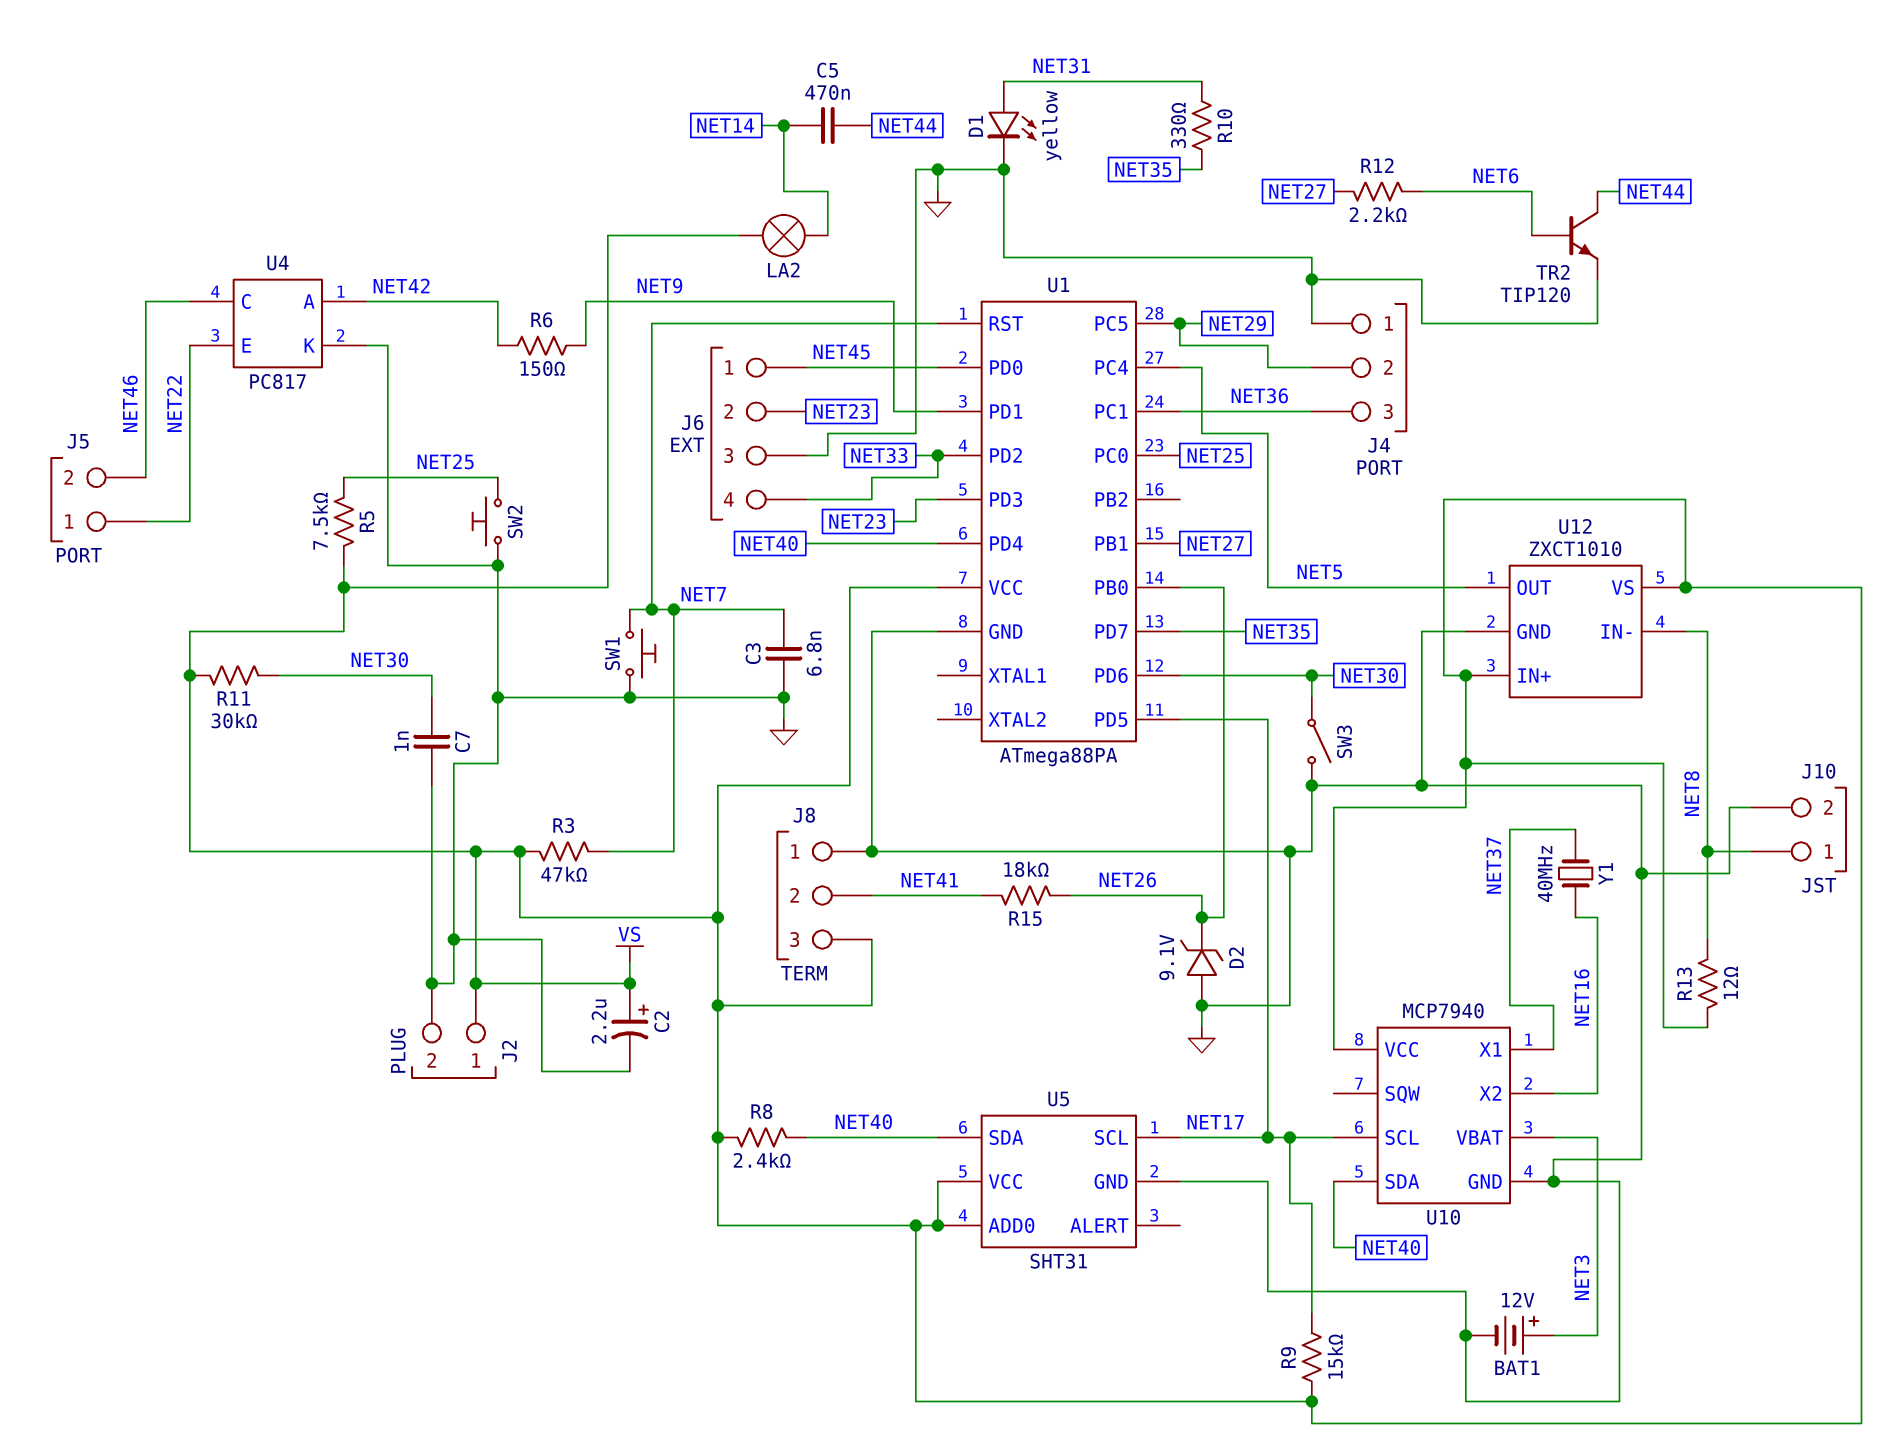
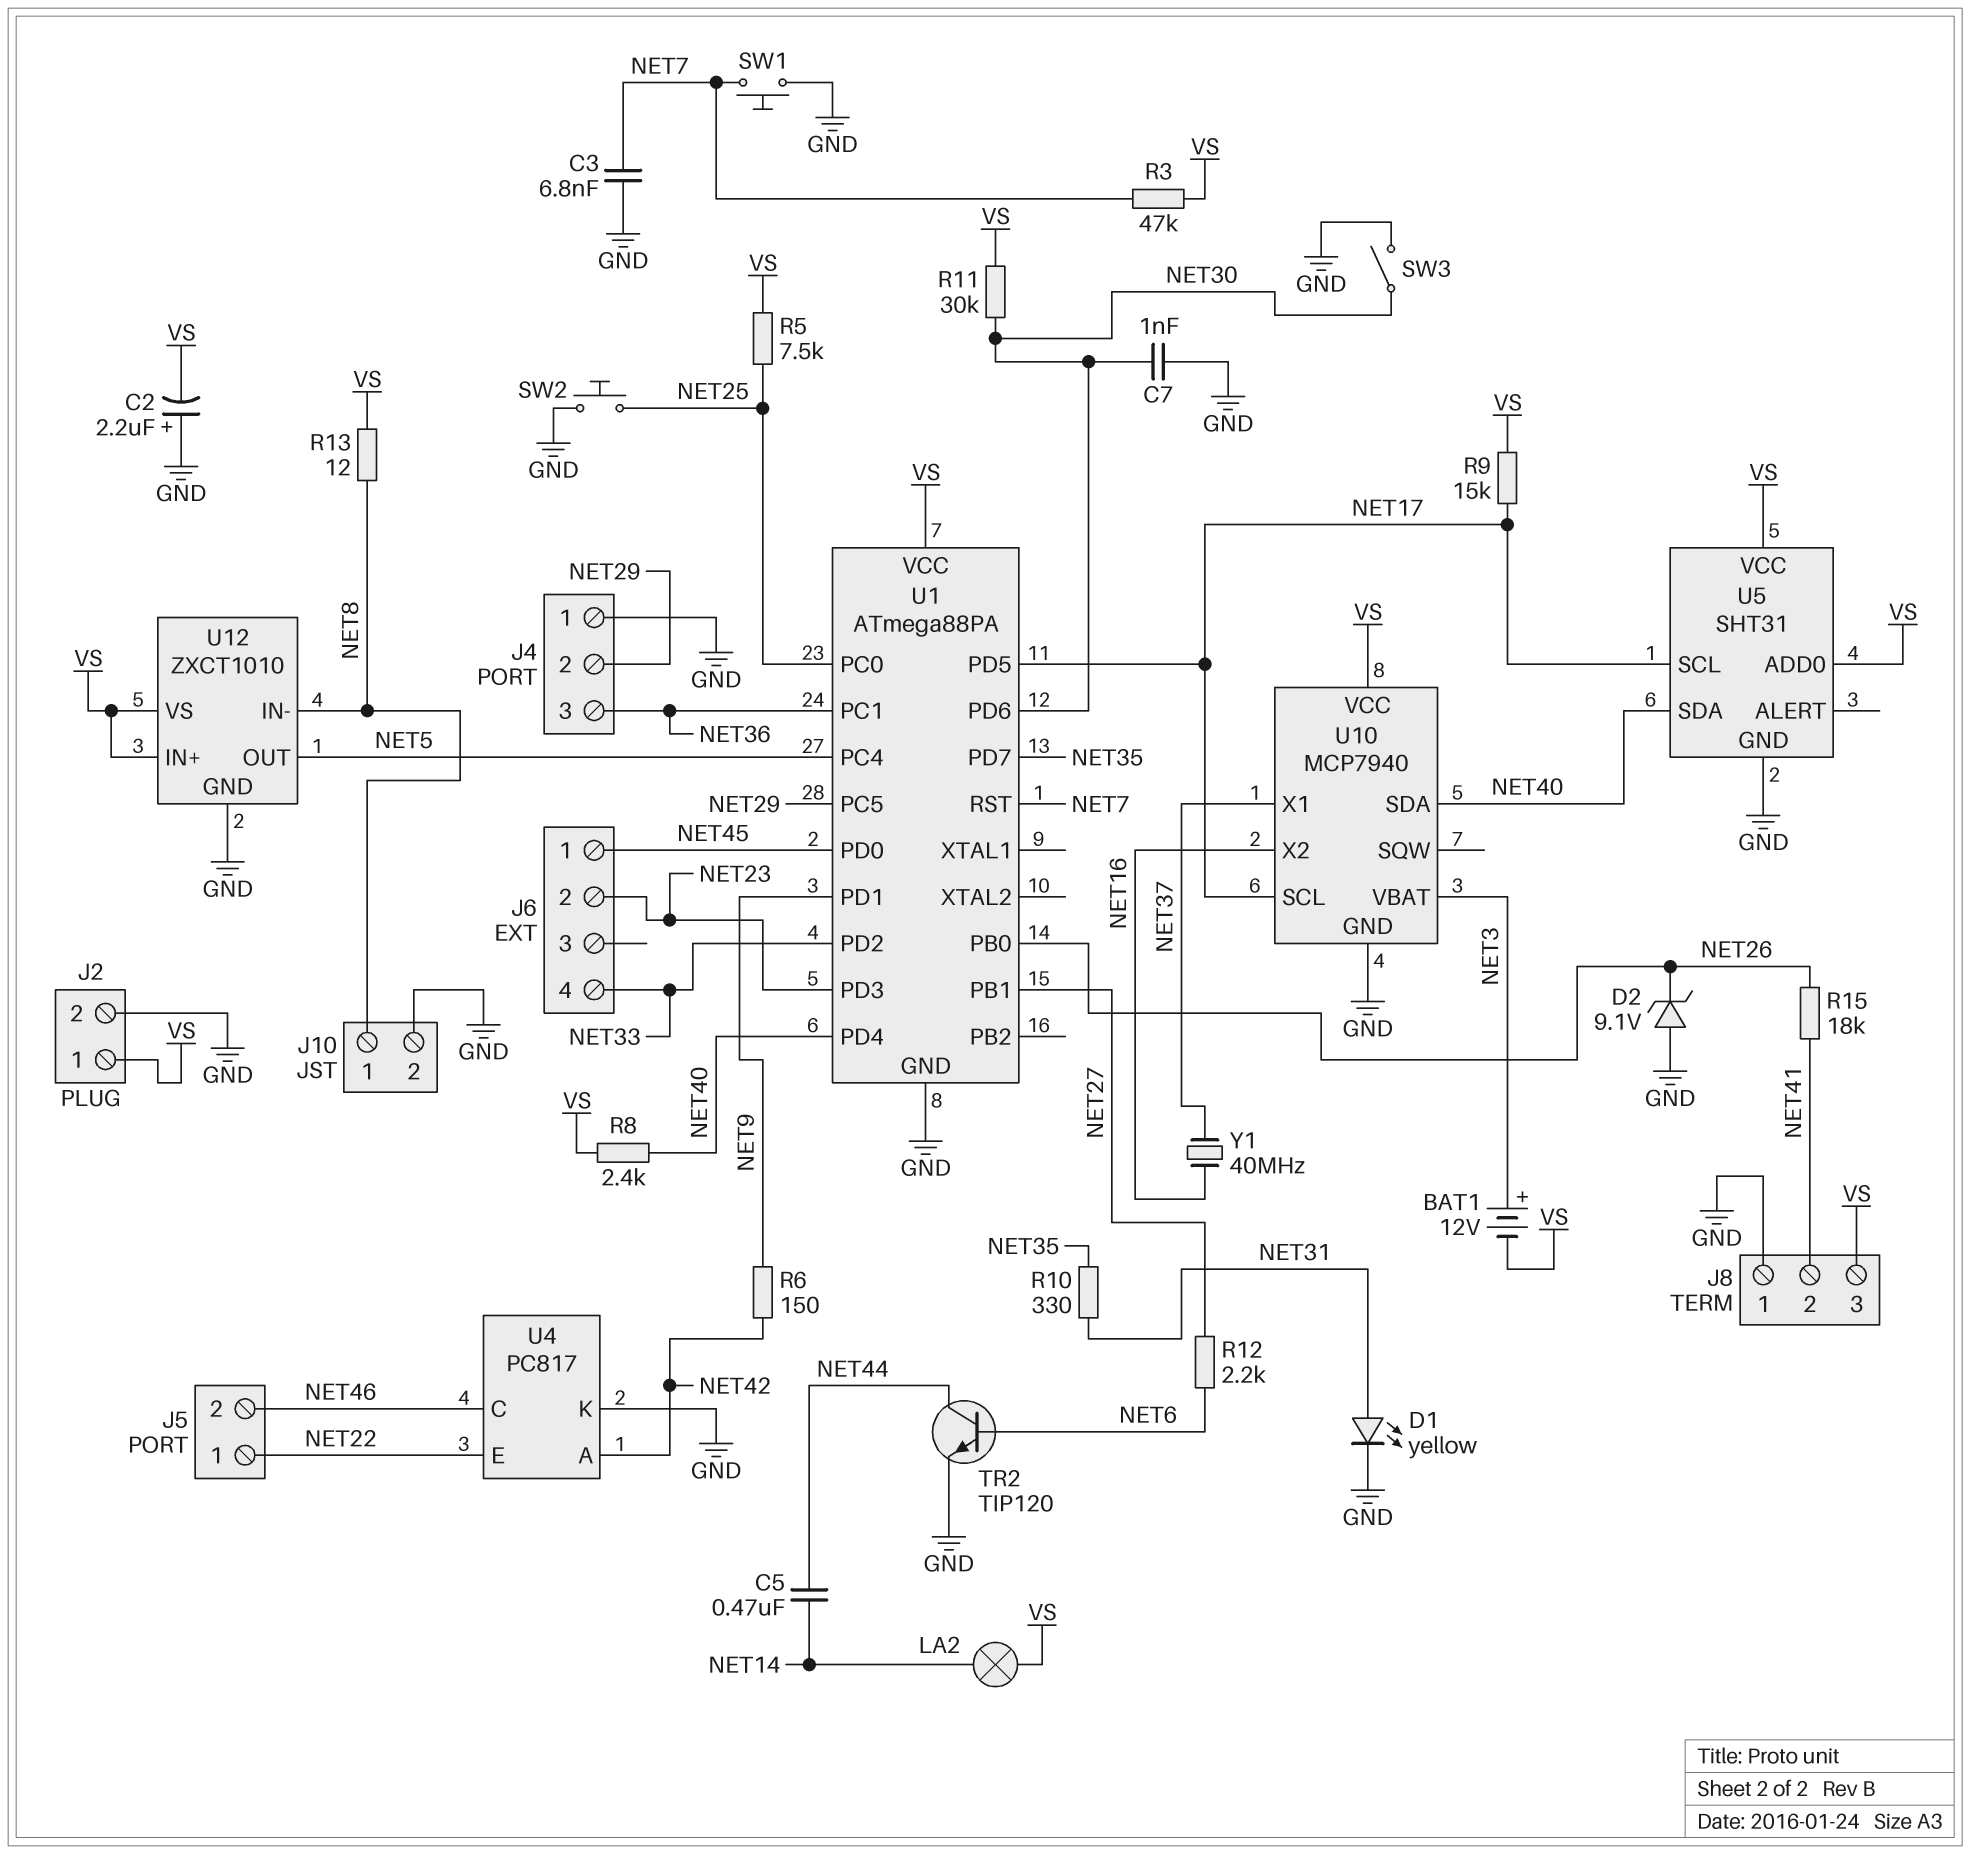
BAT1: 12V (plus NET3, minus GND) -> 12V (plus NET3, minus VS)
C2: 2.2uF (plus VS, minus GND) -> 2.2uF (plus GND, minus VS)
J6 pin 3: GND -> none

